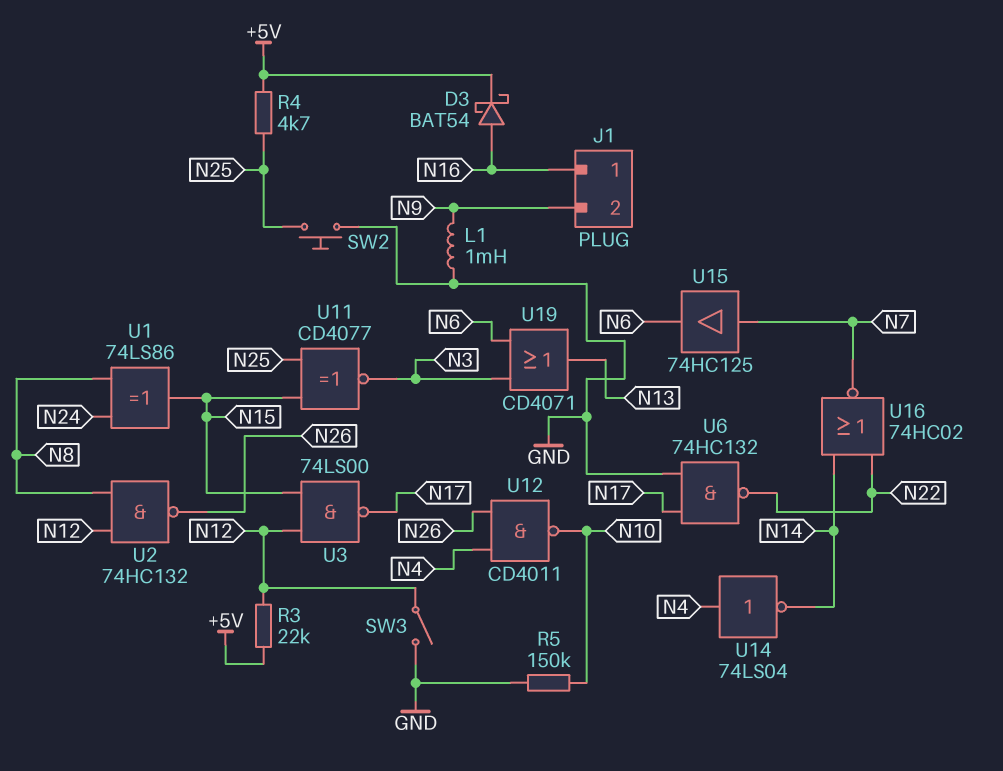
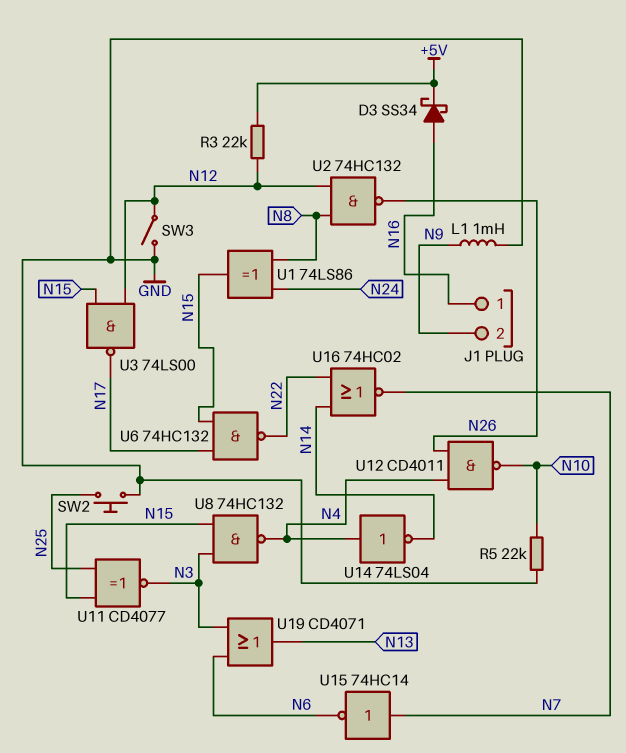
D3: schottky BAT54 (A N16, K +5V) -> schottky SS34 (A N16, K +5V)
R4: 4.7k (+5V, N25) -> none
R5: 150k (GND, N10) -> 22k (GND, N10)
U6: NAND 74HC132 (in GND, in N17, out N22) -> NAND 74HC132 (in N15, in N17, out N22)
U8: none -> NAND 74HC132 (in N3, in N15, out N4)
U15: buffer 74HC125 (in N7, out N6) -> NOT 74HC14 (in N7, out N6)

